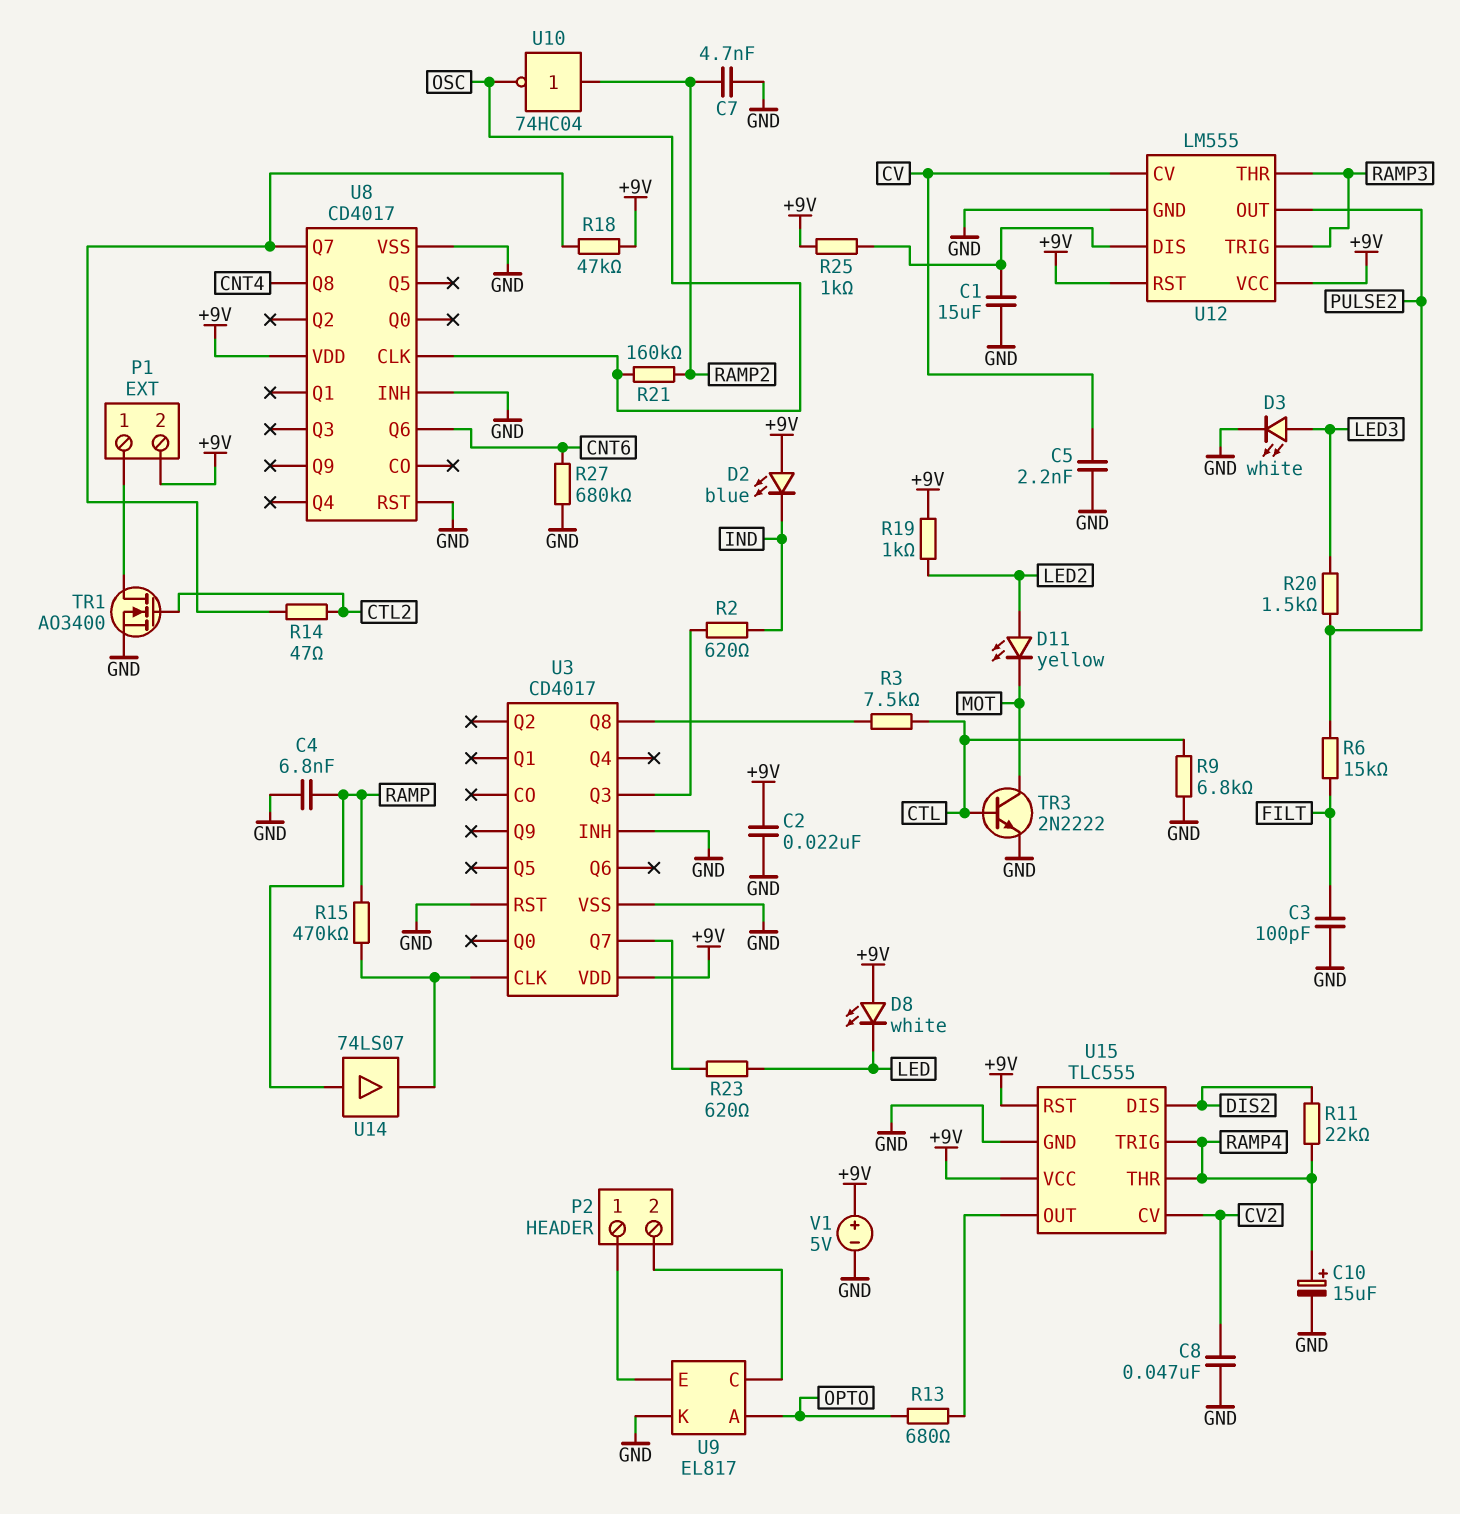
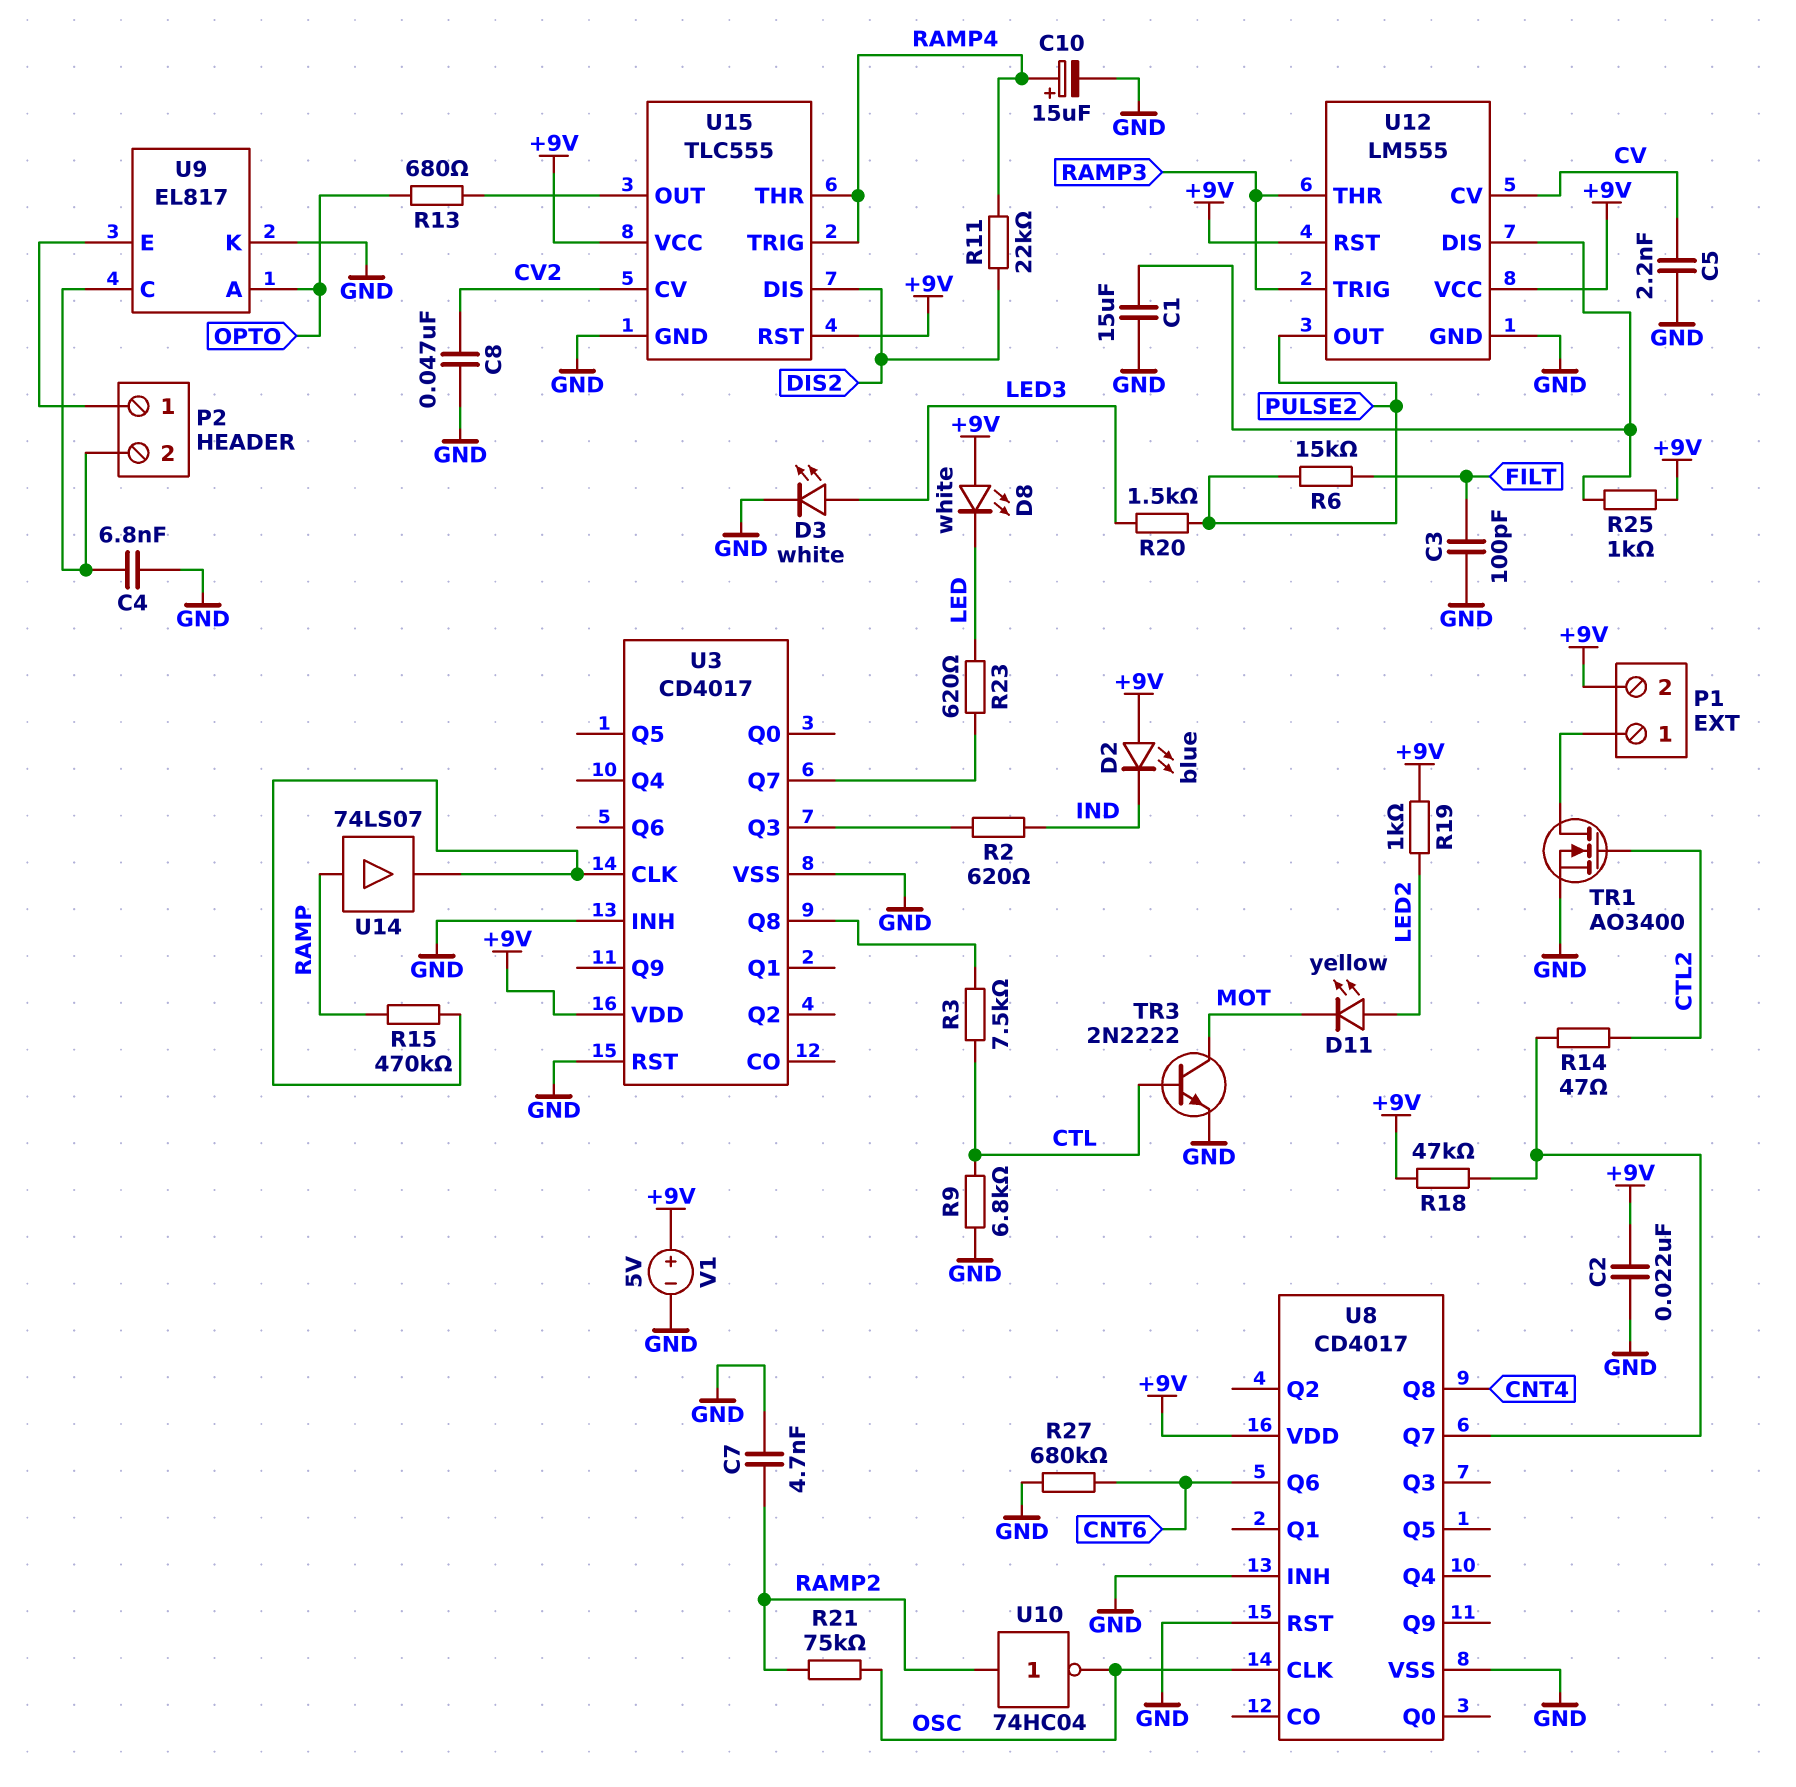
C4: 6.8nF (GND, RAMP) -> 6.8nF (GND, P2/2)
R21: 160k (OSC, RAMP2) -> 75k (OSC, RAMP2)

